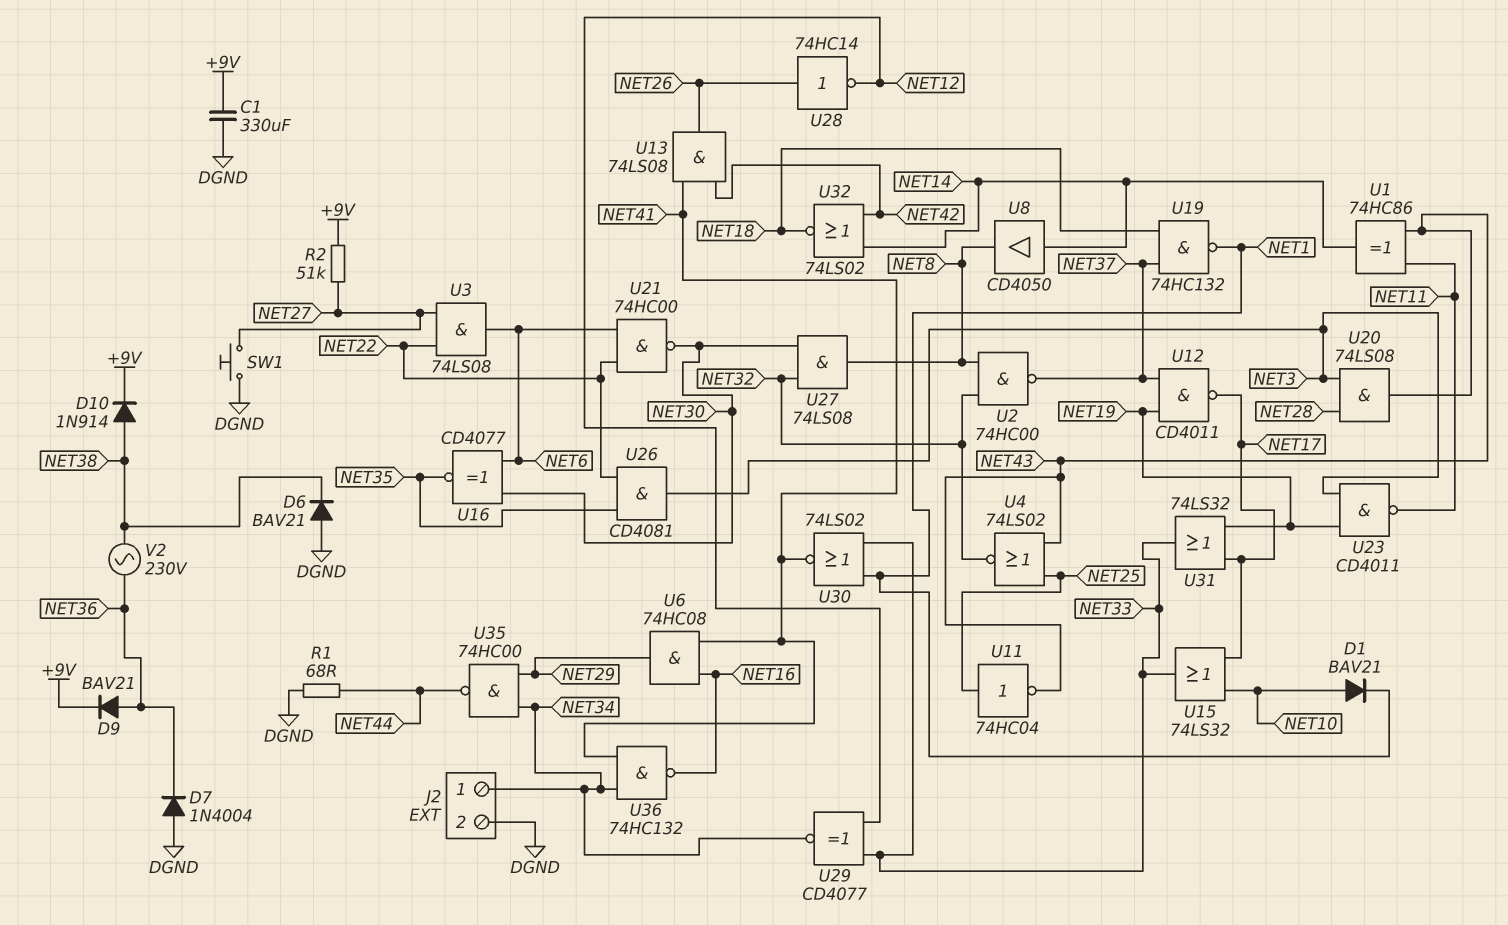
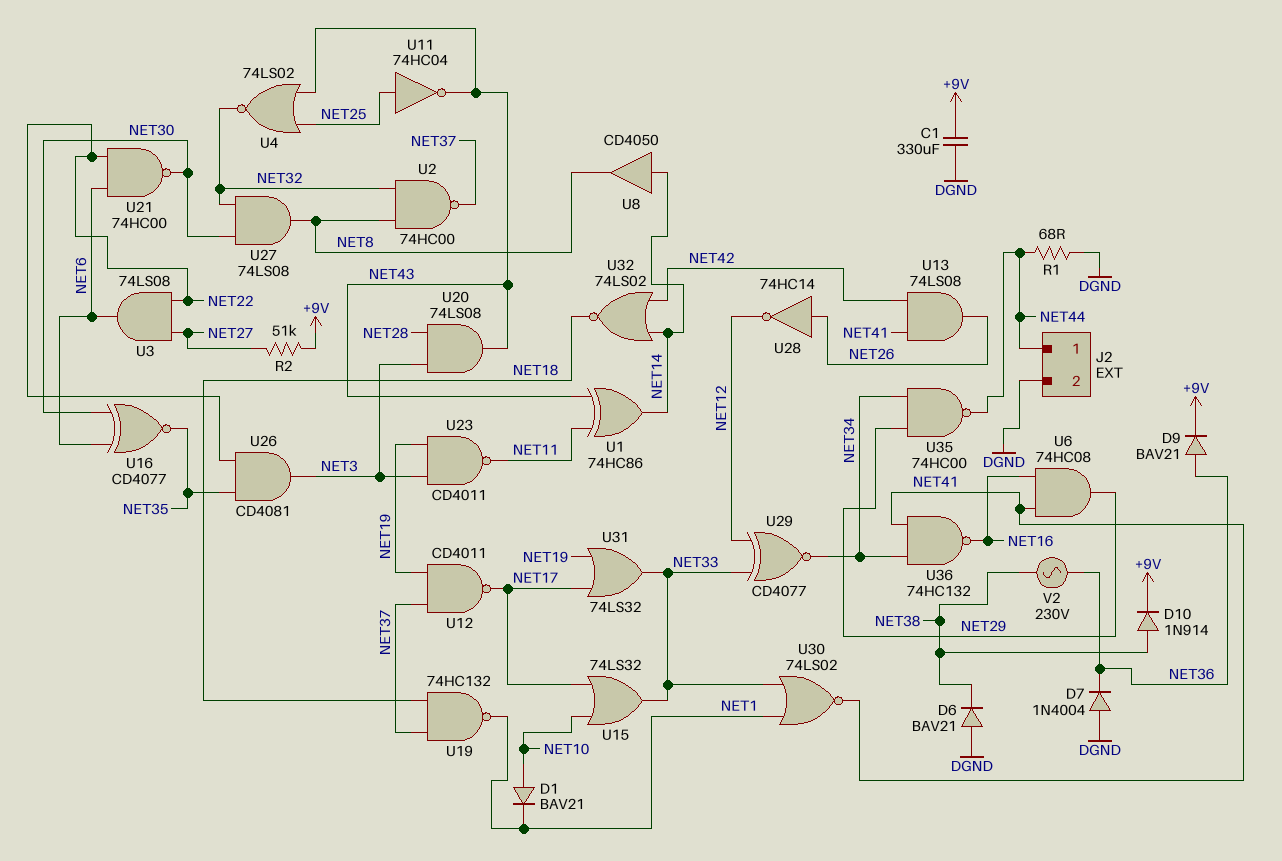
J2 pin 1: NET34 -> NET44
SW1: button (DGND, NET27) -> none

